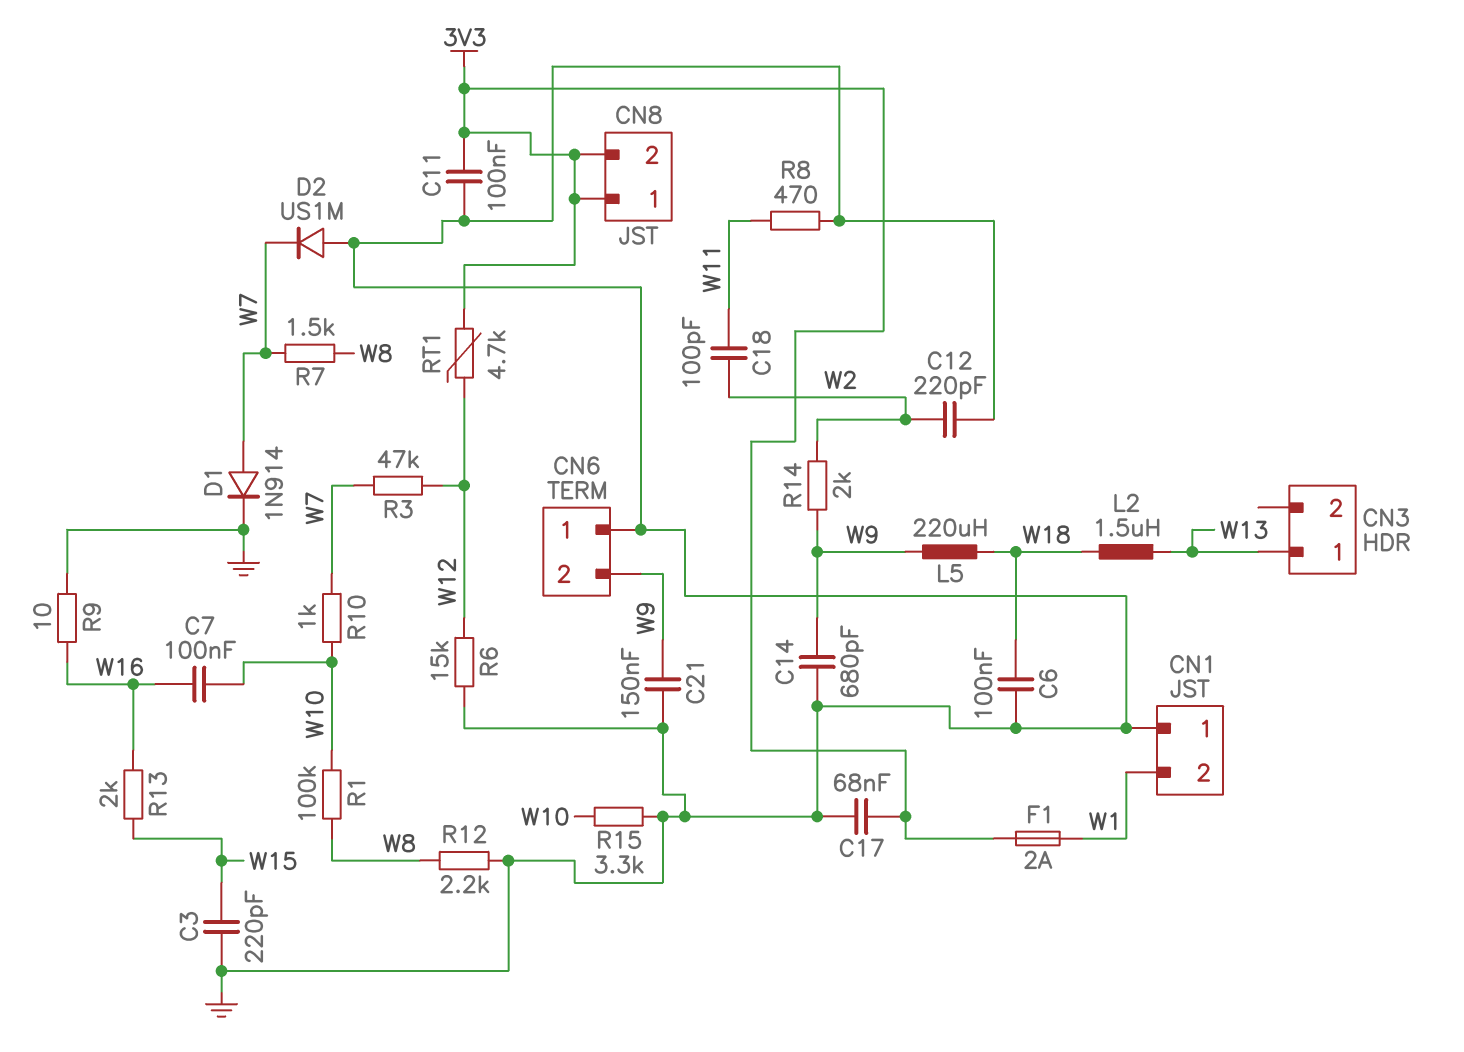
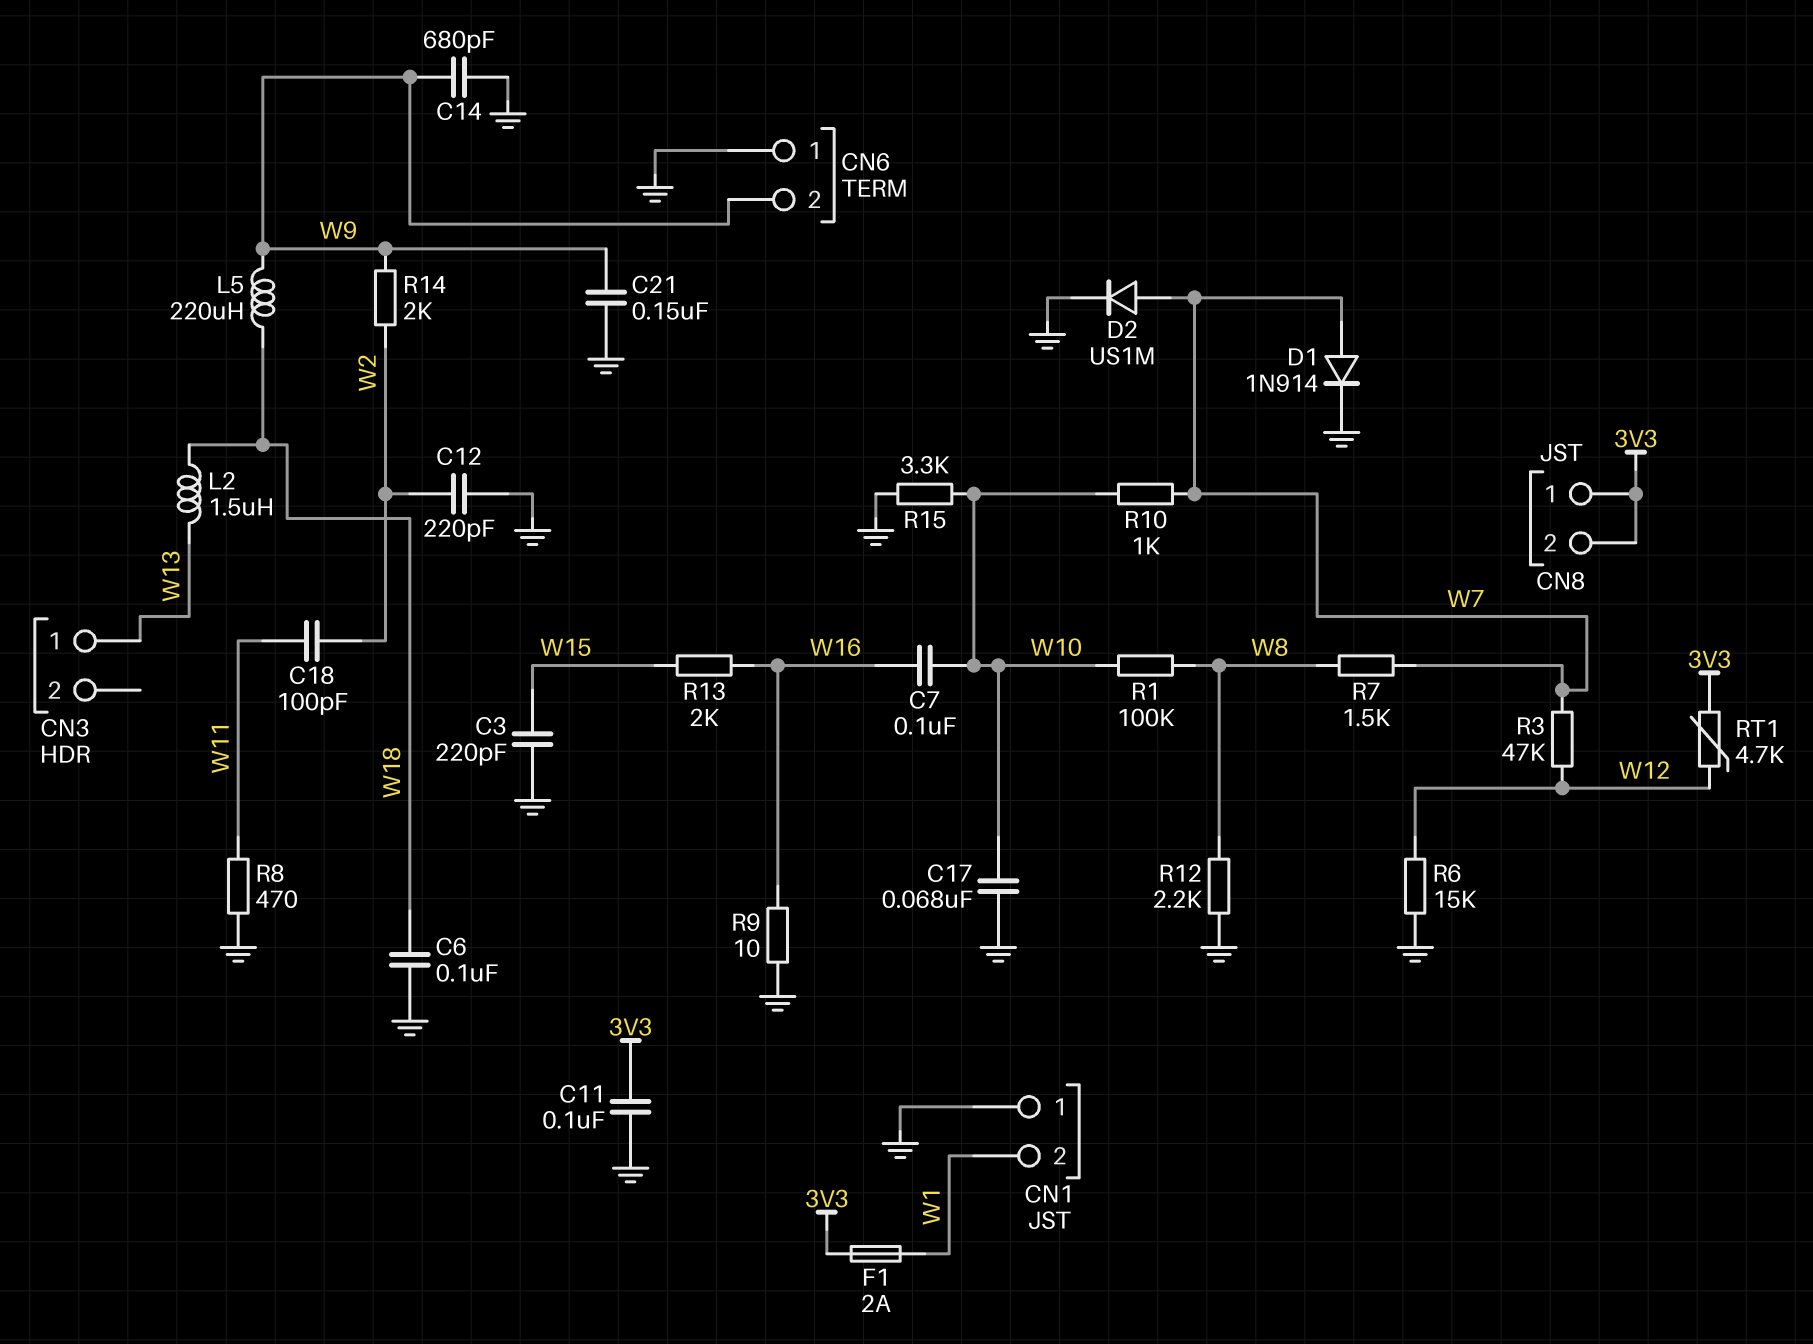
C17: 68nF (3V3, GND) -> 68nF (GND, W10)
D2: diode US1M (A GND, K W7) -> diode US1M (A W7, K GND)

